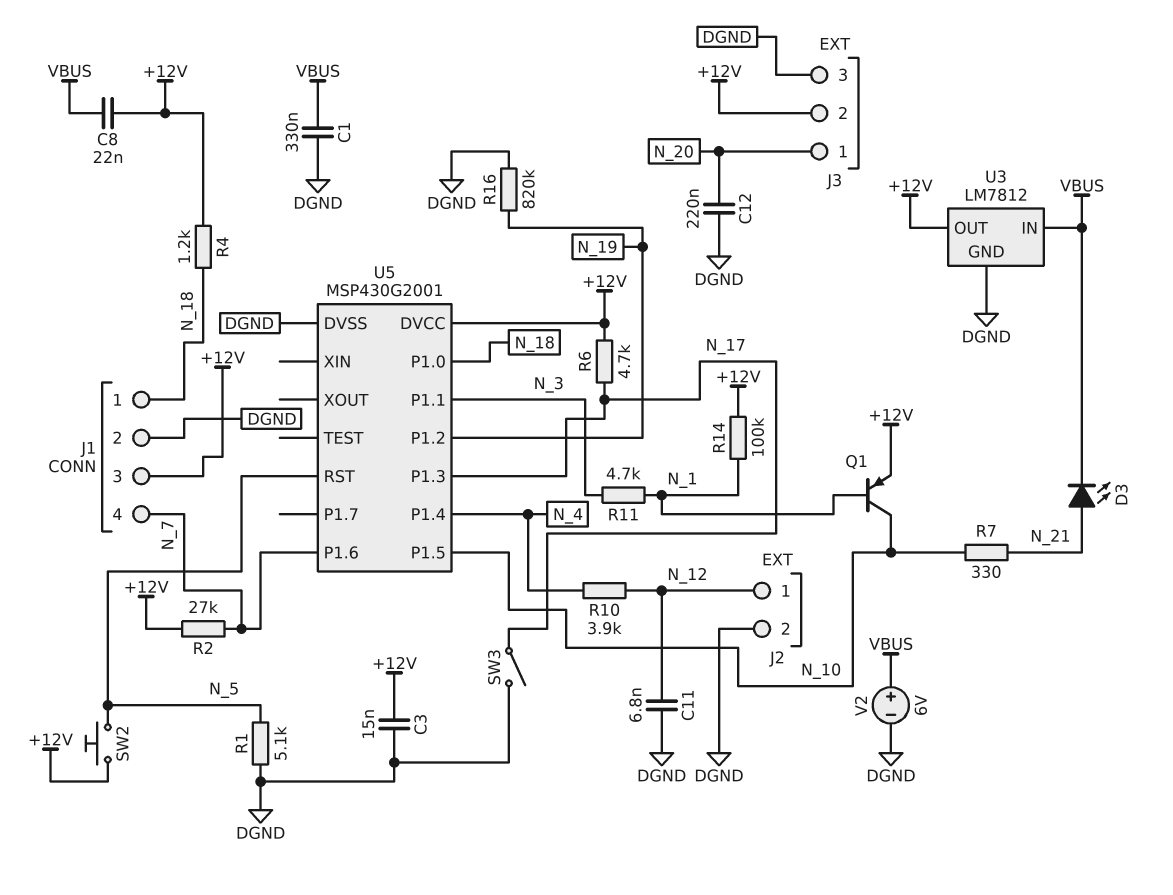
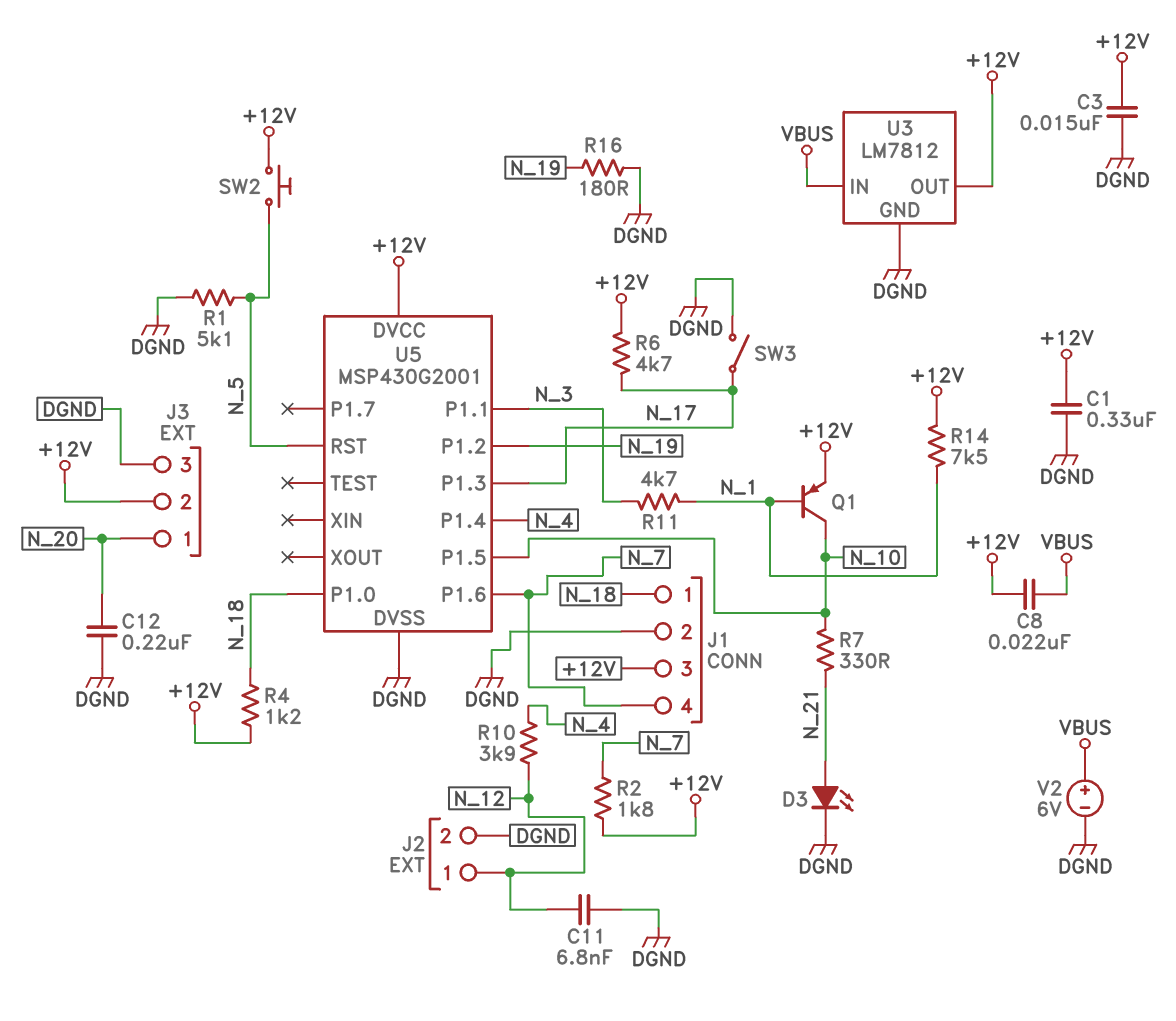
C1: 330nF (DGND, VBUS) -> 330nF (+12V, DGND)
D3: LED (A N_21, K VBUS) -> LED (A N_21, K DGND)
R2: 27k (+12V, N_7) -> 1.8k (+12V, N_7)
R14: 100k (+12V, N_1) -> 7.5k (+12V, N_1)
R16: 820k (DGND, N_19) -> 180 (DGND, N_19)

